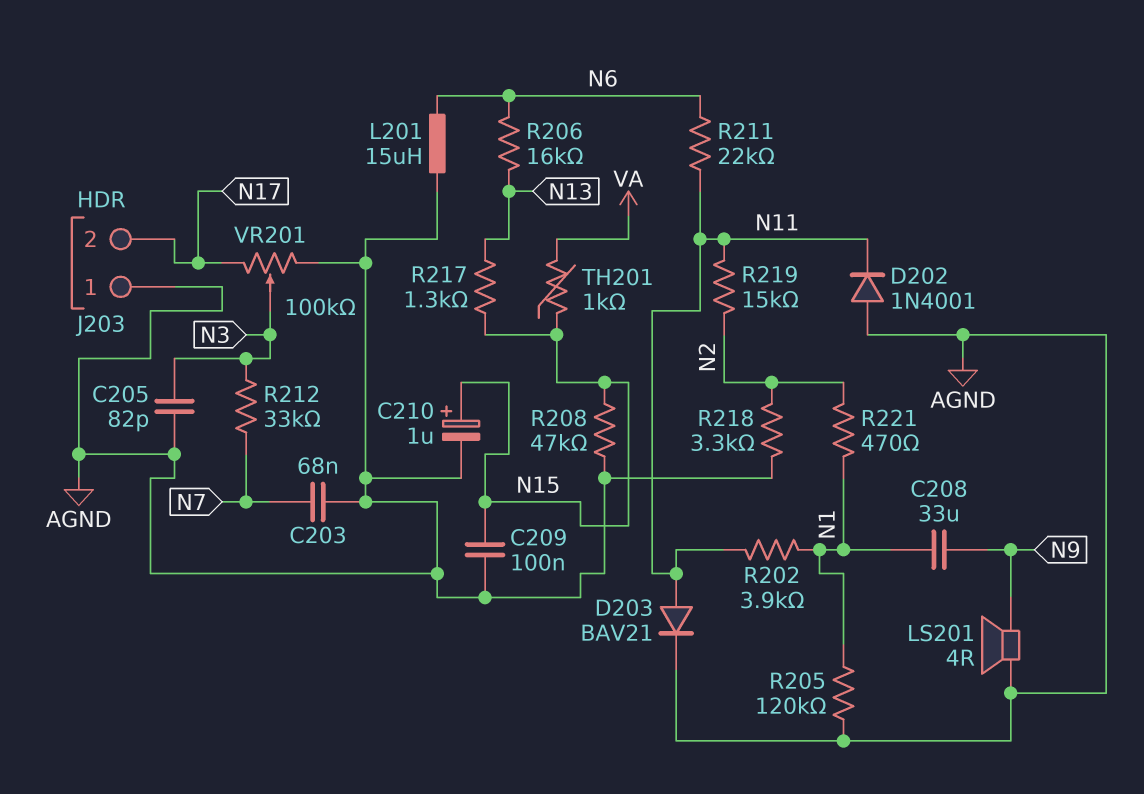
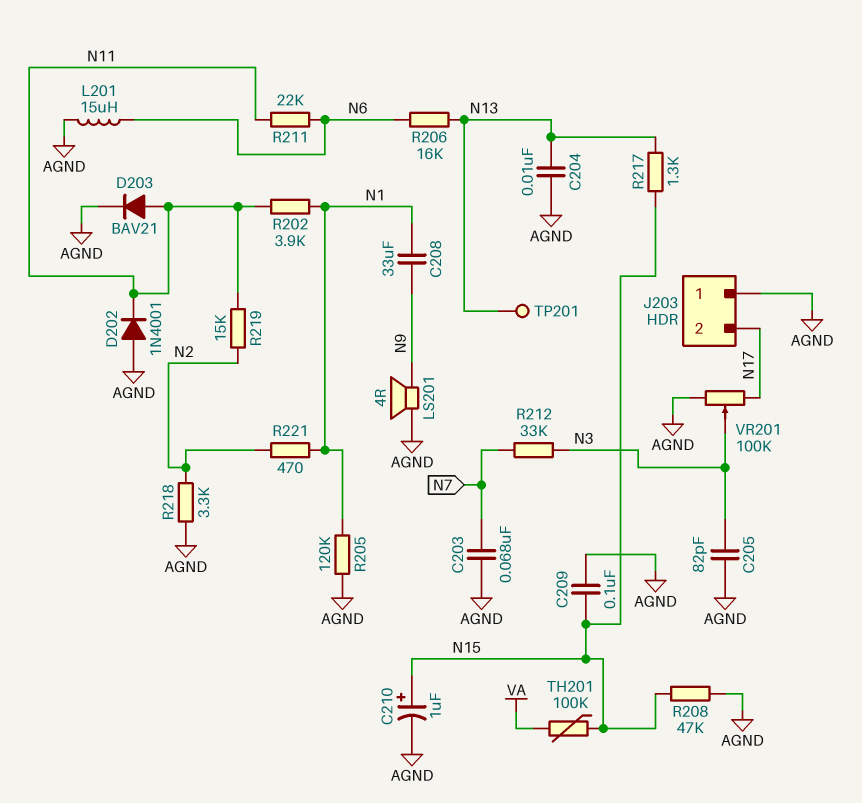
C204: none -> 10nF (AGND, N13)
TH201: 1k (N15, VA) -> 100k (N15, VA)
TP201: none -> test point (N13)

